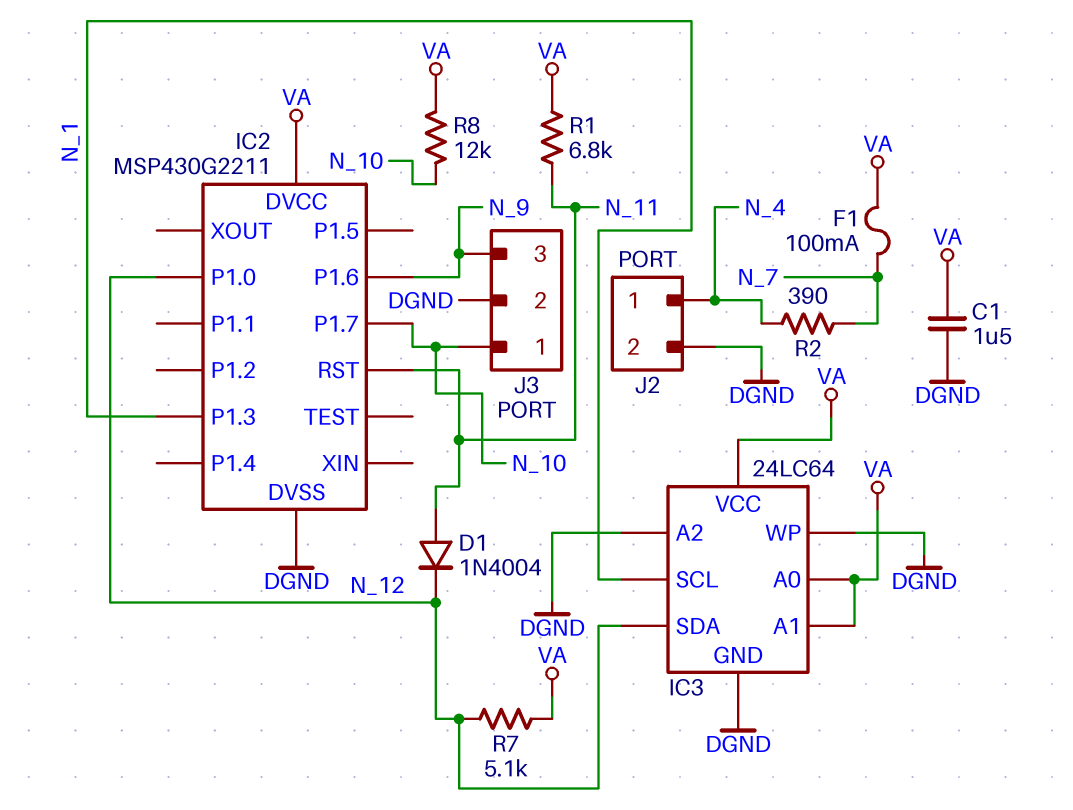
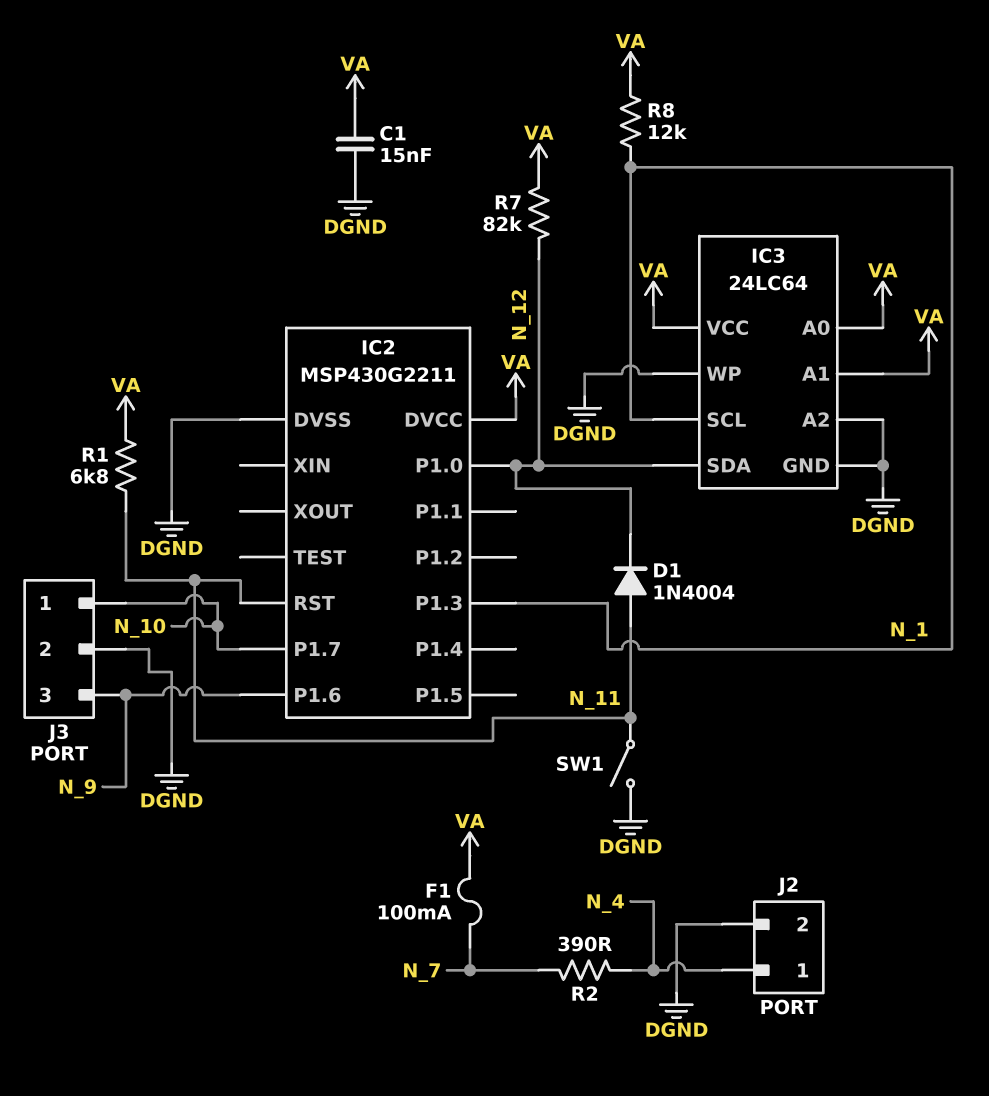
C1: 1.5uF (DGND, VA) -> 15nF (DGND, VA)
R7: 5.1k (N_12, VA) -> 82k (N_12, VA)
R8: 12k (N_10, VA) -> 12k (N_1, VA)
SW1: none -> switch (DGND, N_11)

